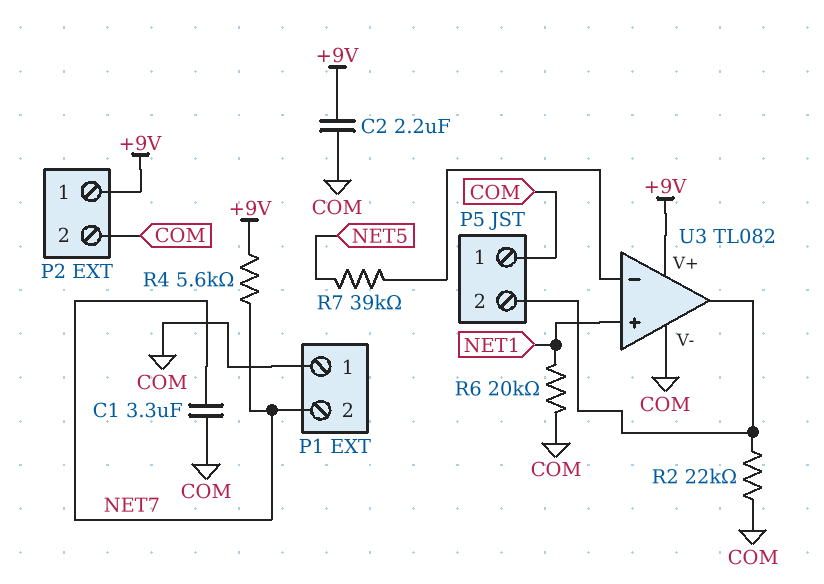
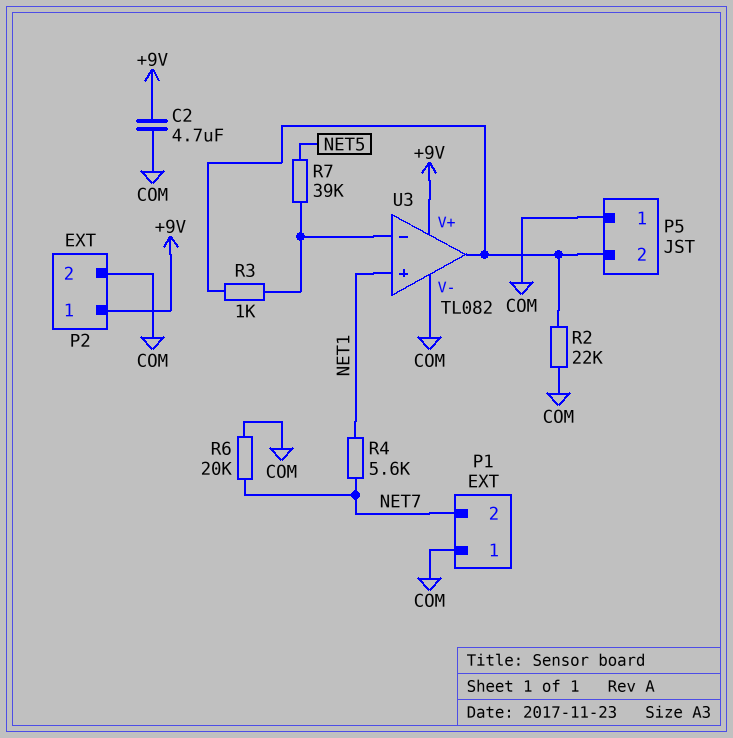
C1: 3.3uF (COM, NET7) -> none
C2: 2.2uF (+9V, COM) -> 4.7uF (+9V, COM)
R3: none -> 1k (P5/2, U3/in-)
R4: 5.6k (+9V, NET7) -> 5.6k (NET1, NET7)
R6: 20k (COM, NET1) -> 20k (COM, NET7)

